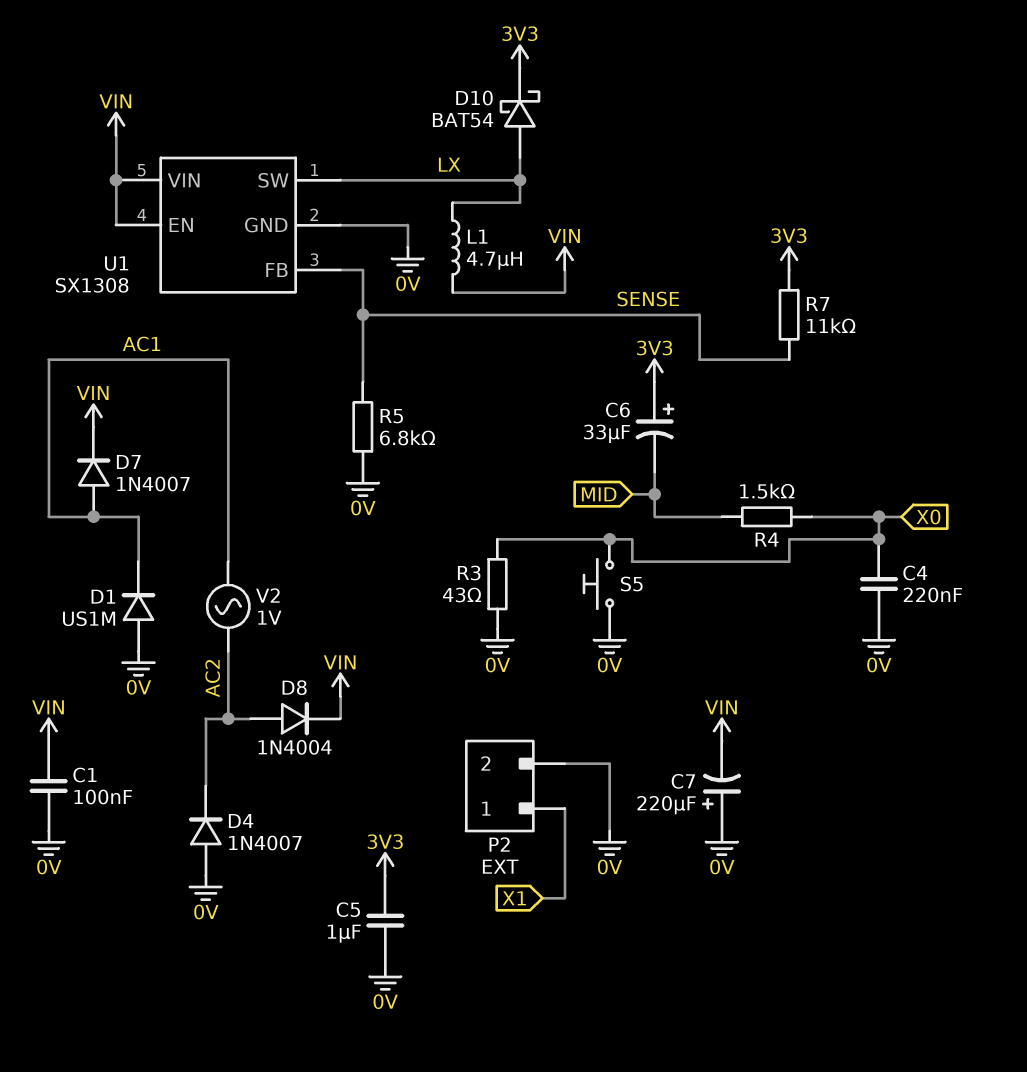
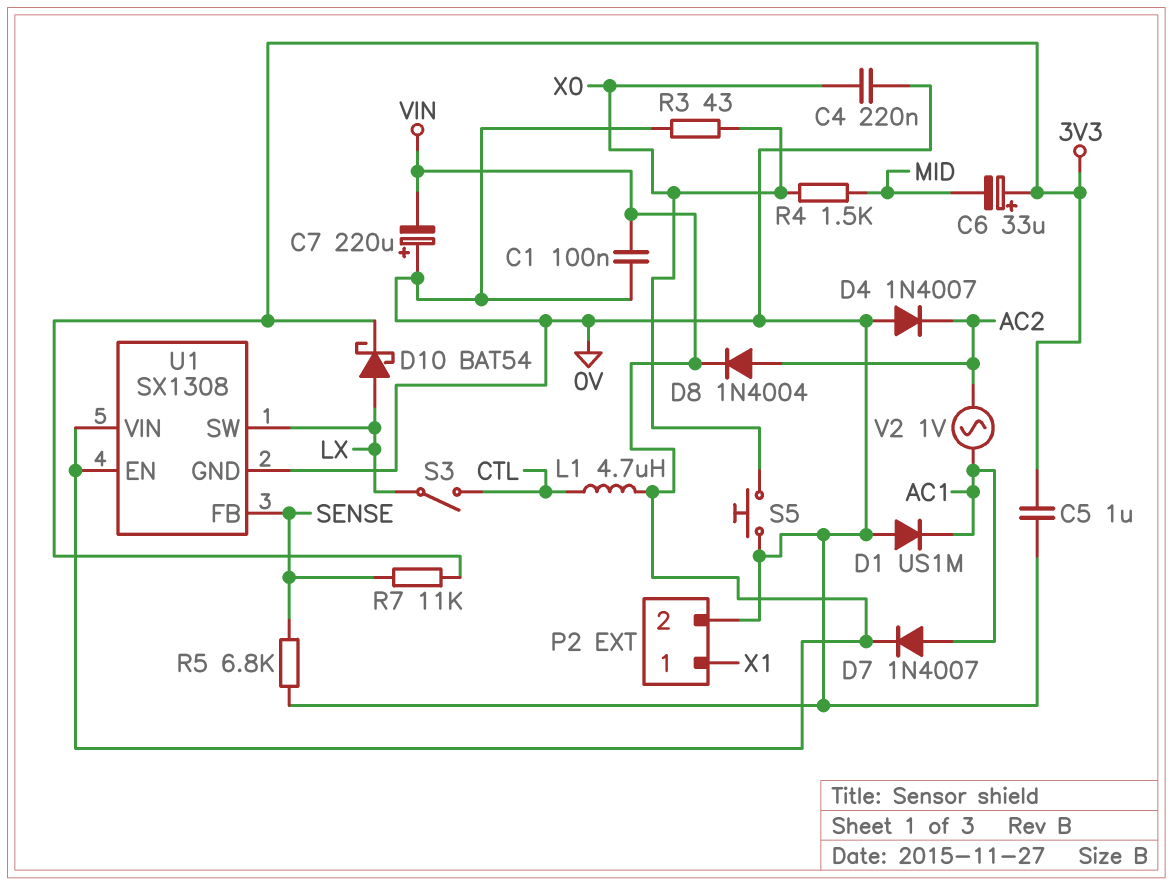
L1: 4.7uH (LX, VIN) -> 4.7uH (CTL, VIN)
S3: none -> switch (CTL, LX)

